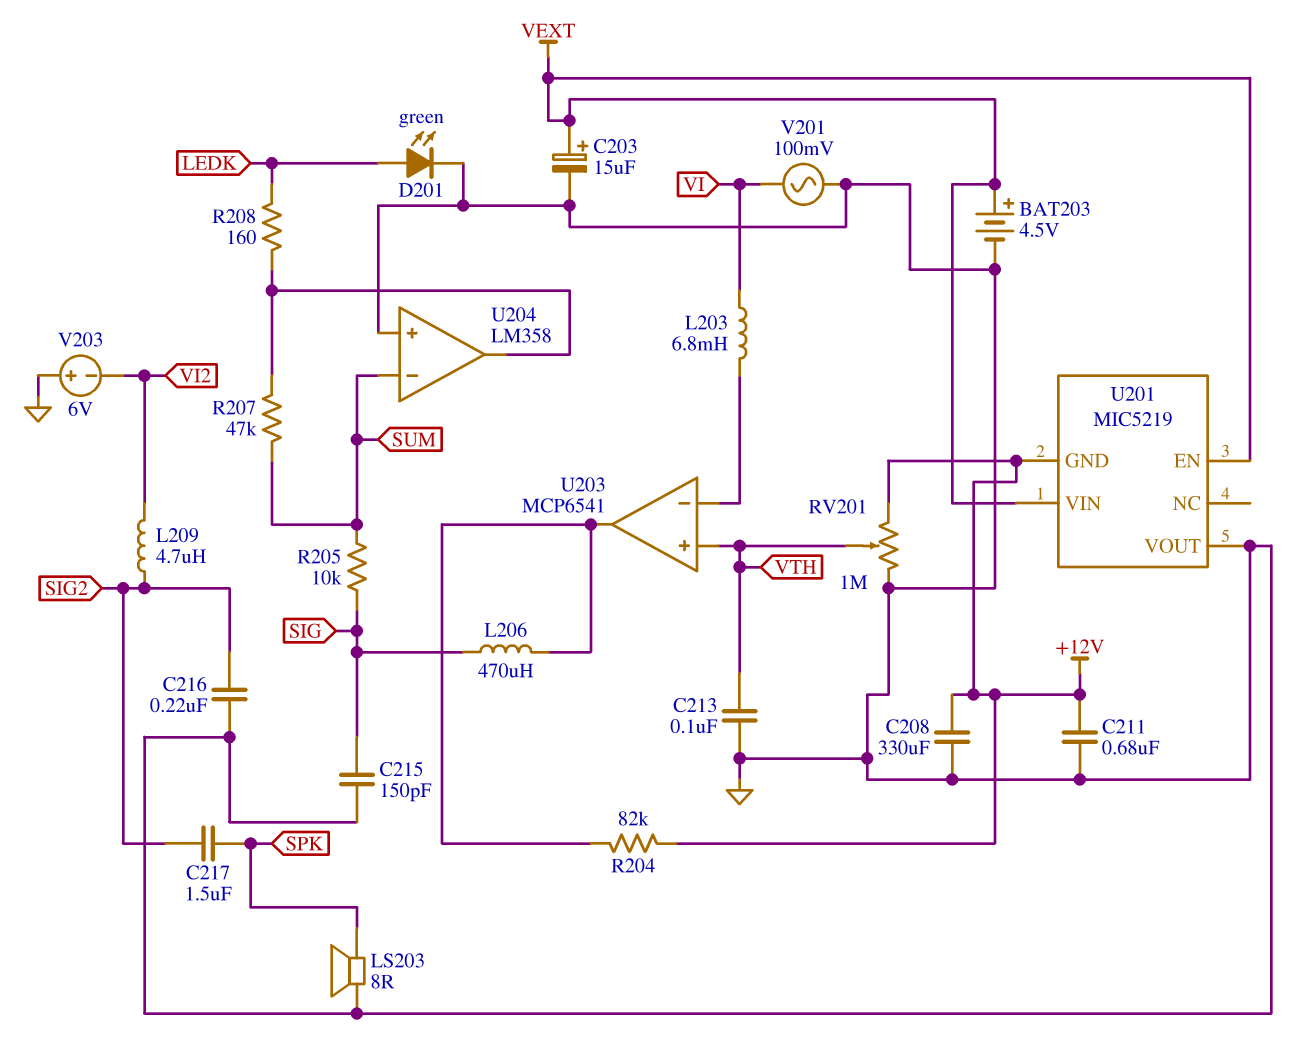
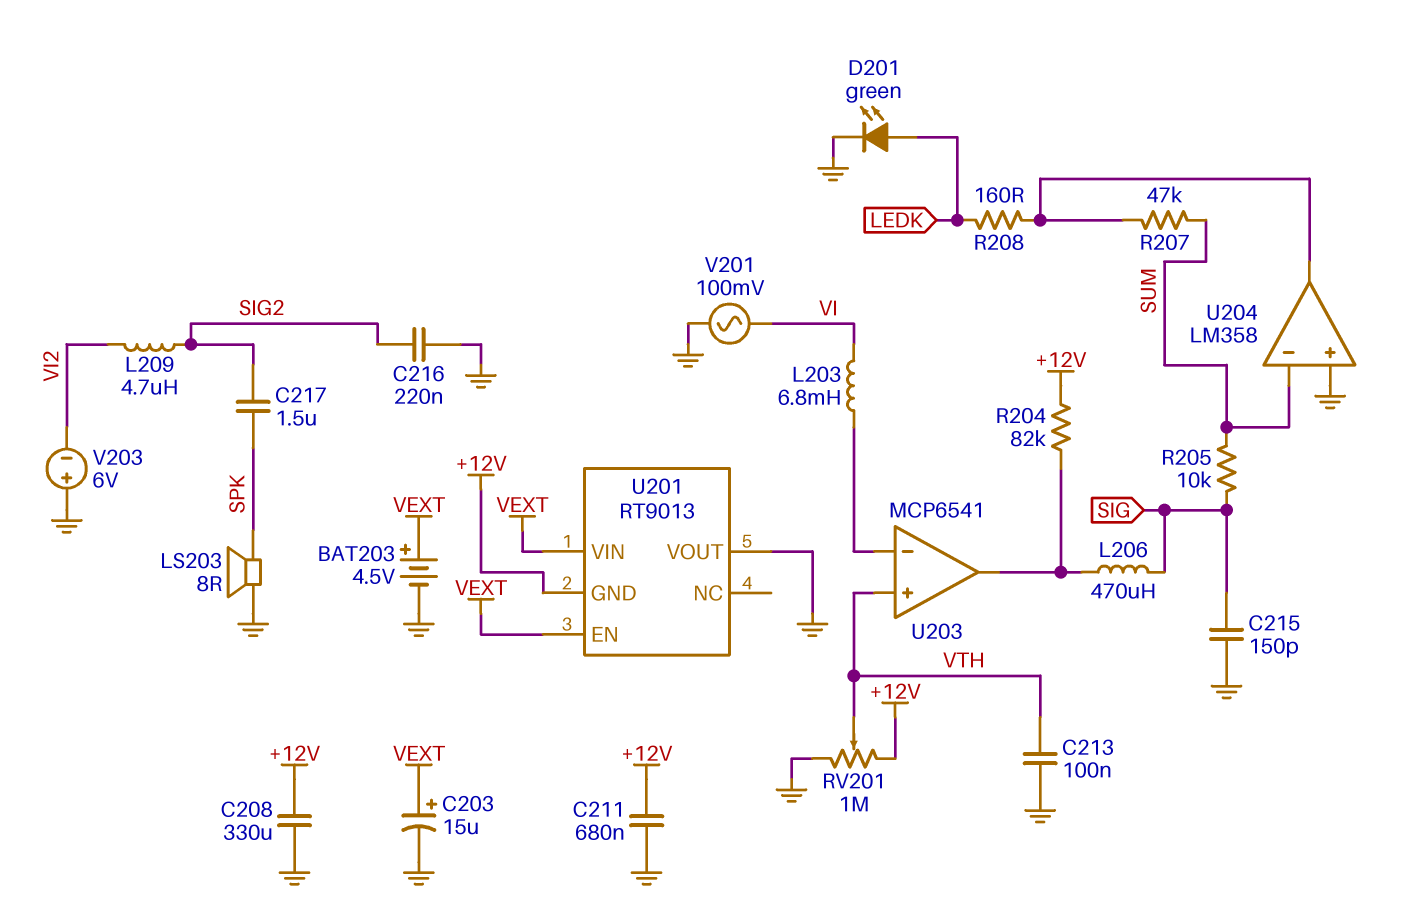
U201: MIC5219 -> RT9013

